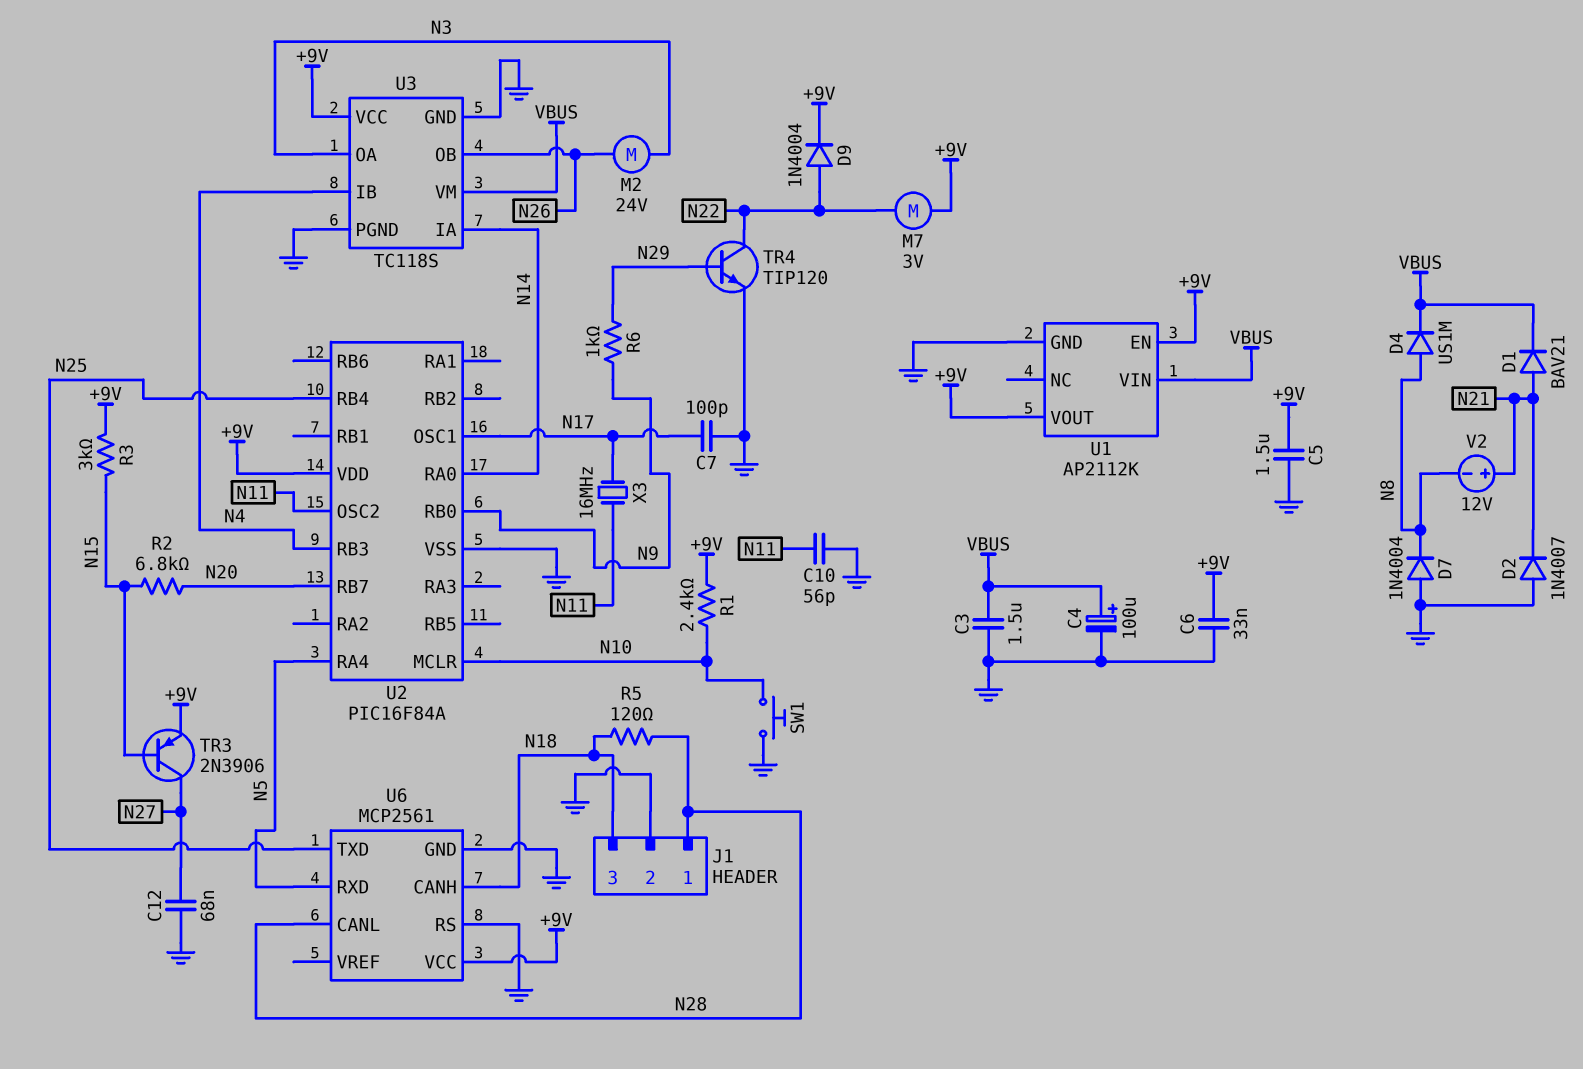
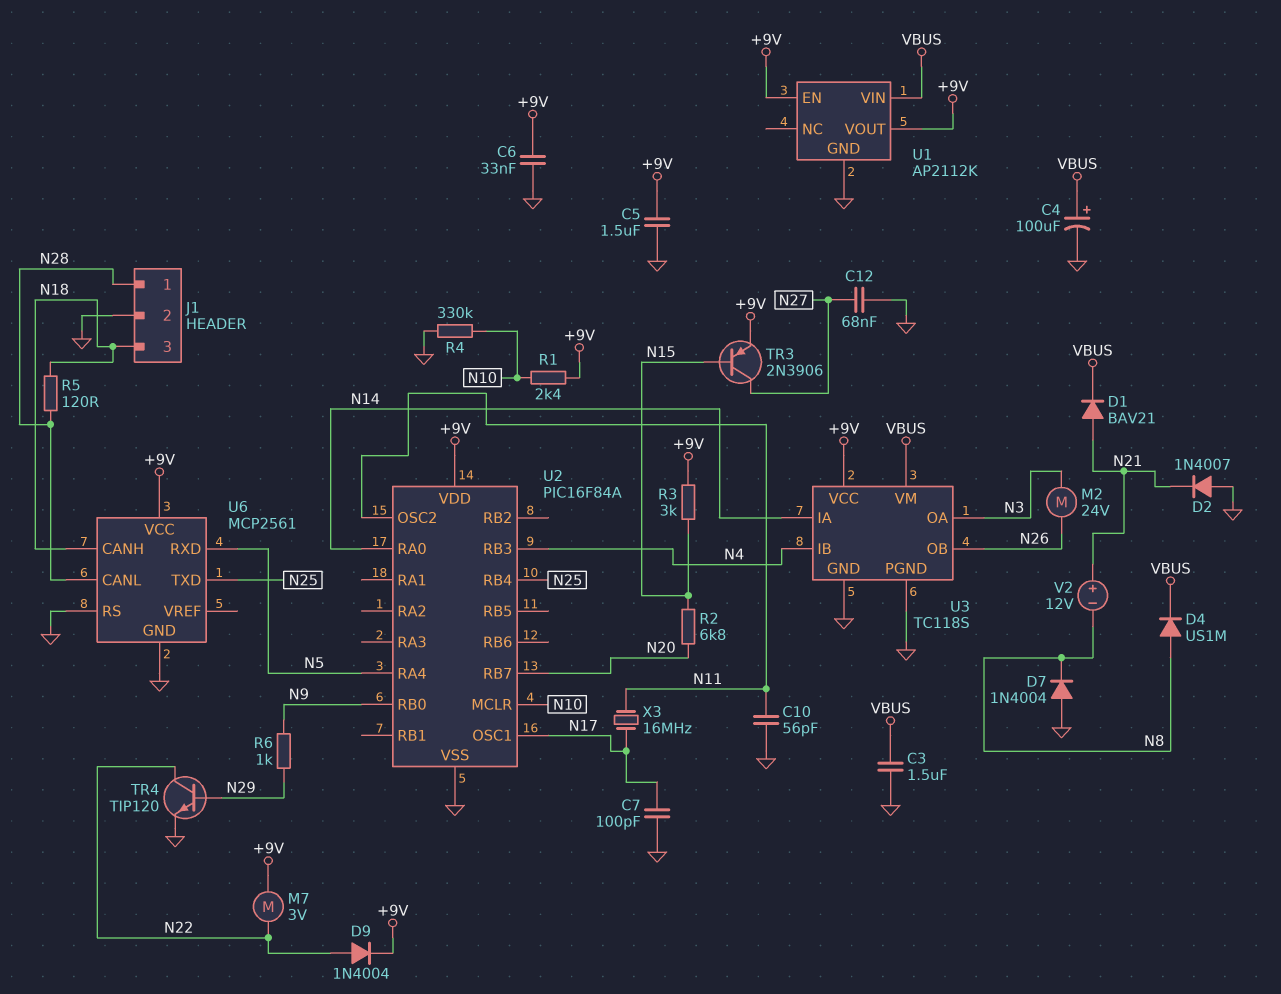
R4: none -> 330k (GND, N10)
SW1: button (GND, N10) -> none

